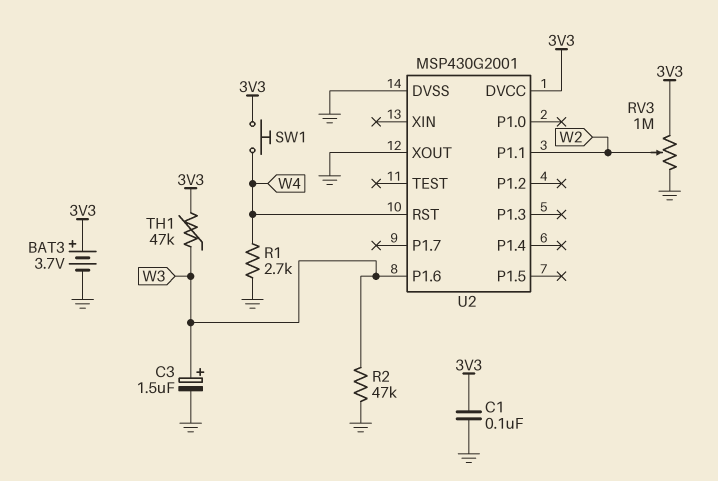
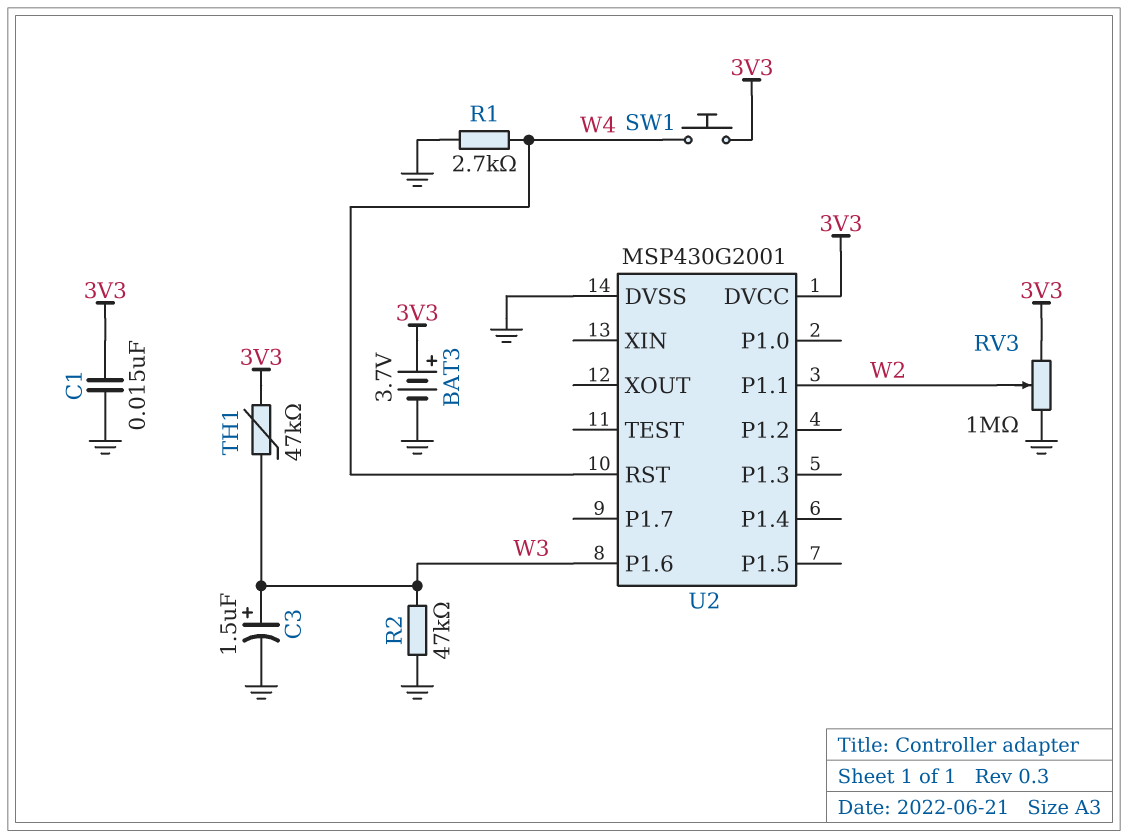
C1: 100nF (3V3, GND) -> 15nF (3V3, GND)
U2 pin XOUT: GND -> none

